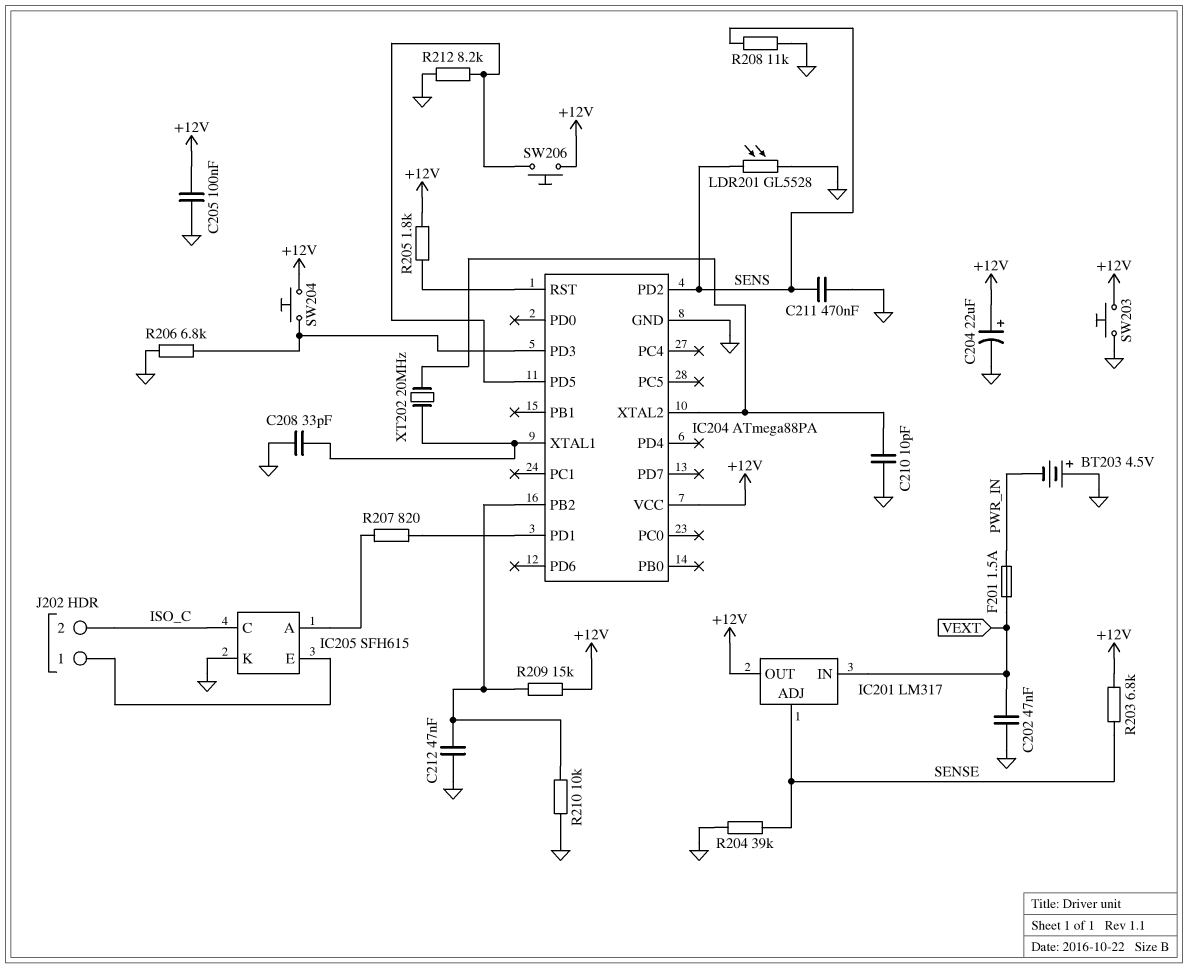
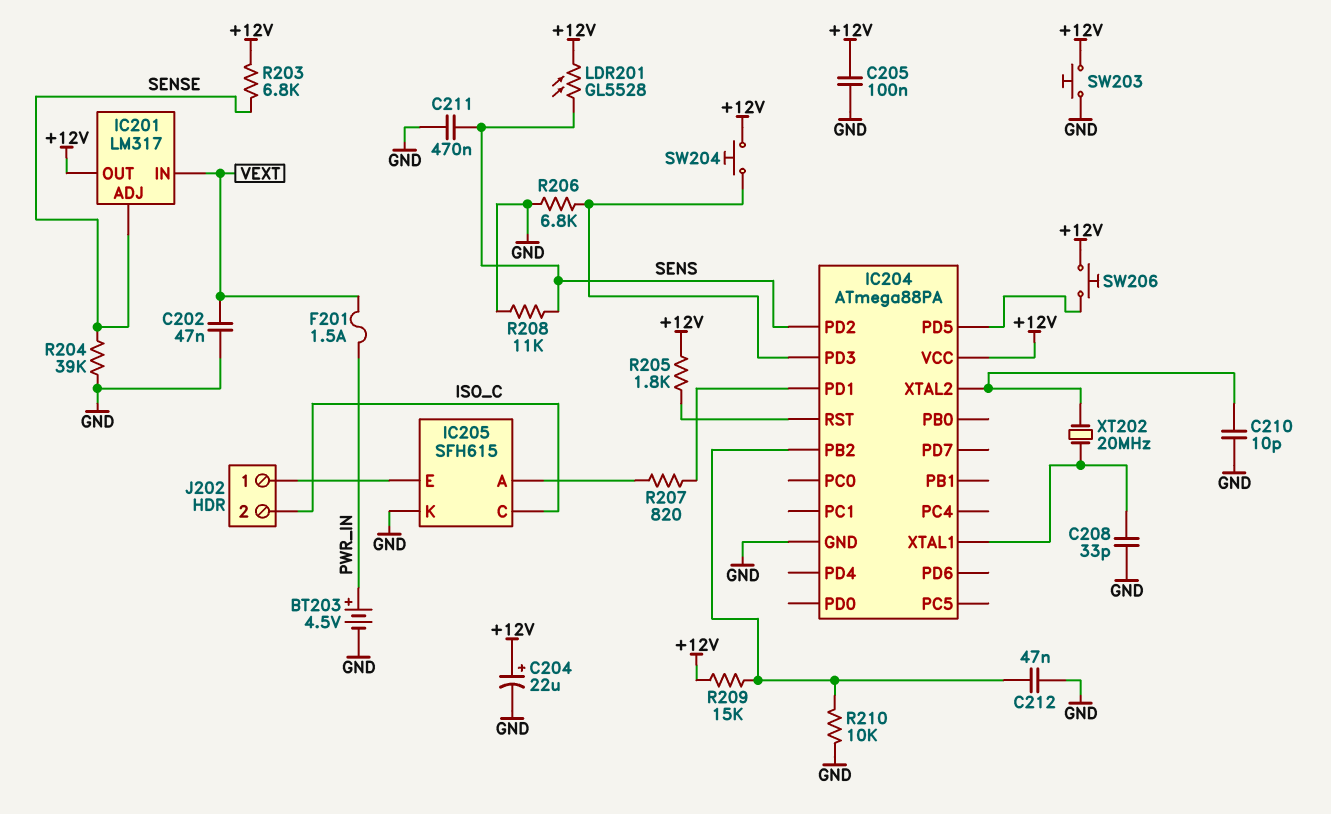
BT203: 4.5V (plus GND, minus PWR_IN) -> 4.5V (plus PWR_IN, minus GND)
LDR201: GL5528 (GND, SENS) -> GL5528 (+12V, SENS)
R212: 8.2k (GND, IC204/PD5) -> none

